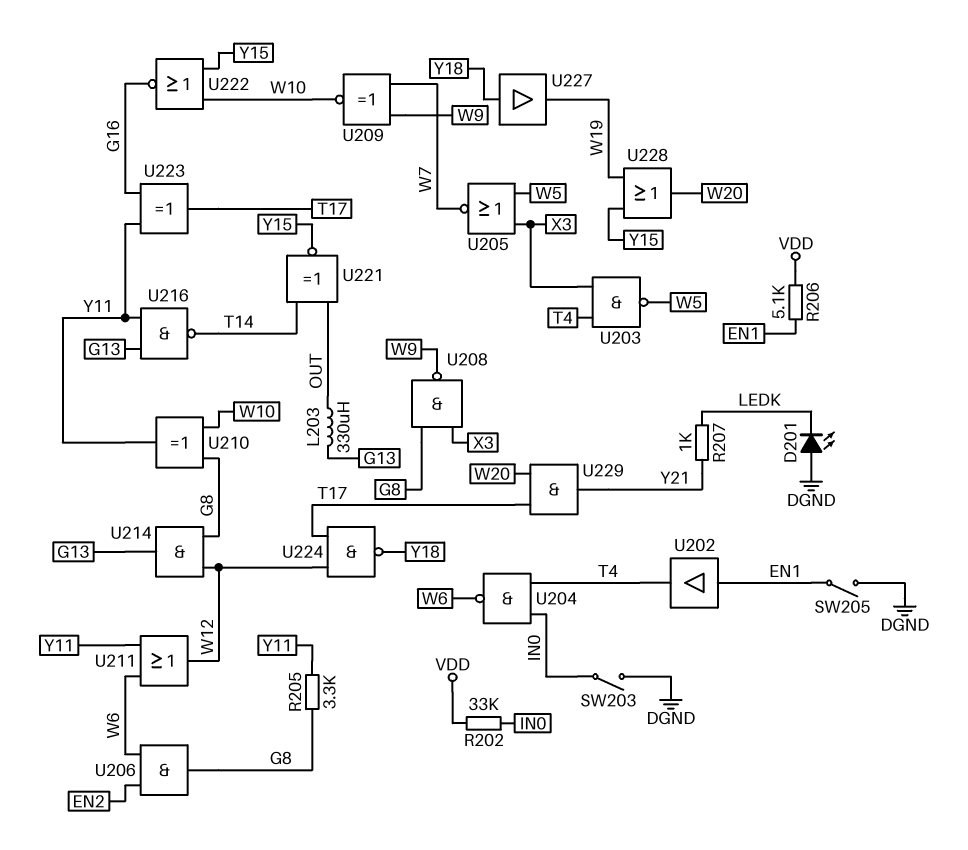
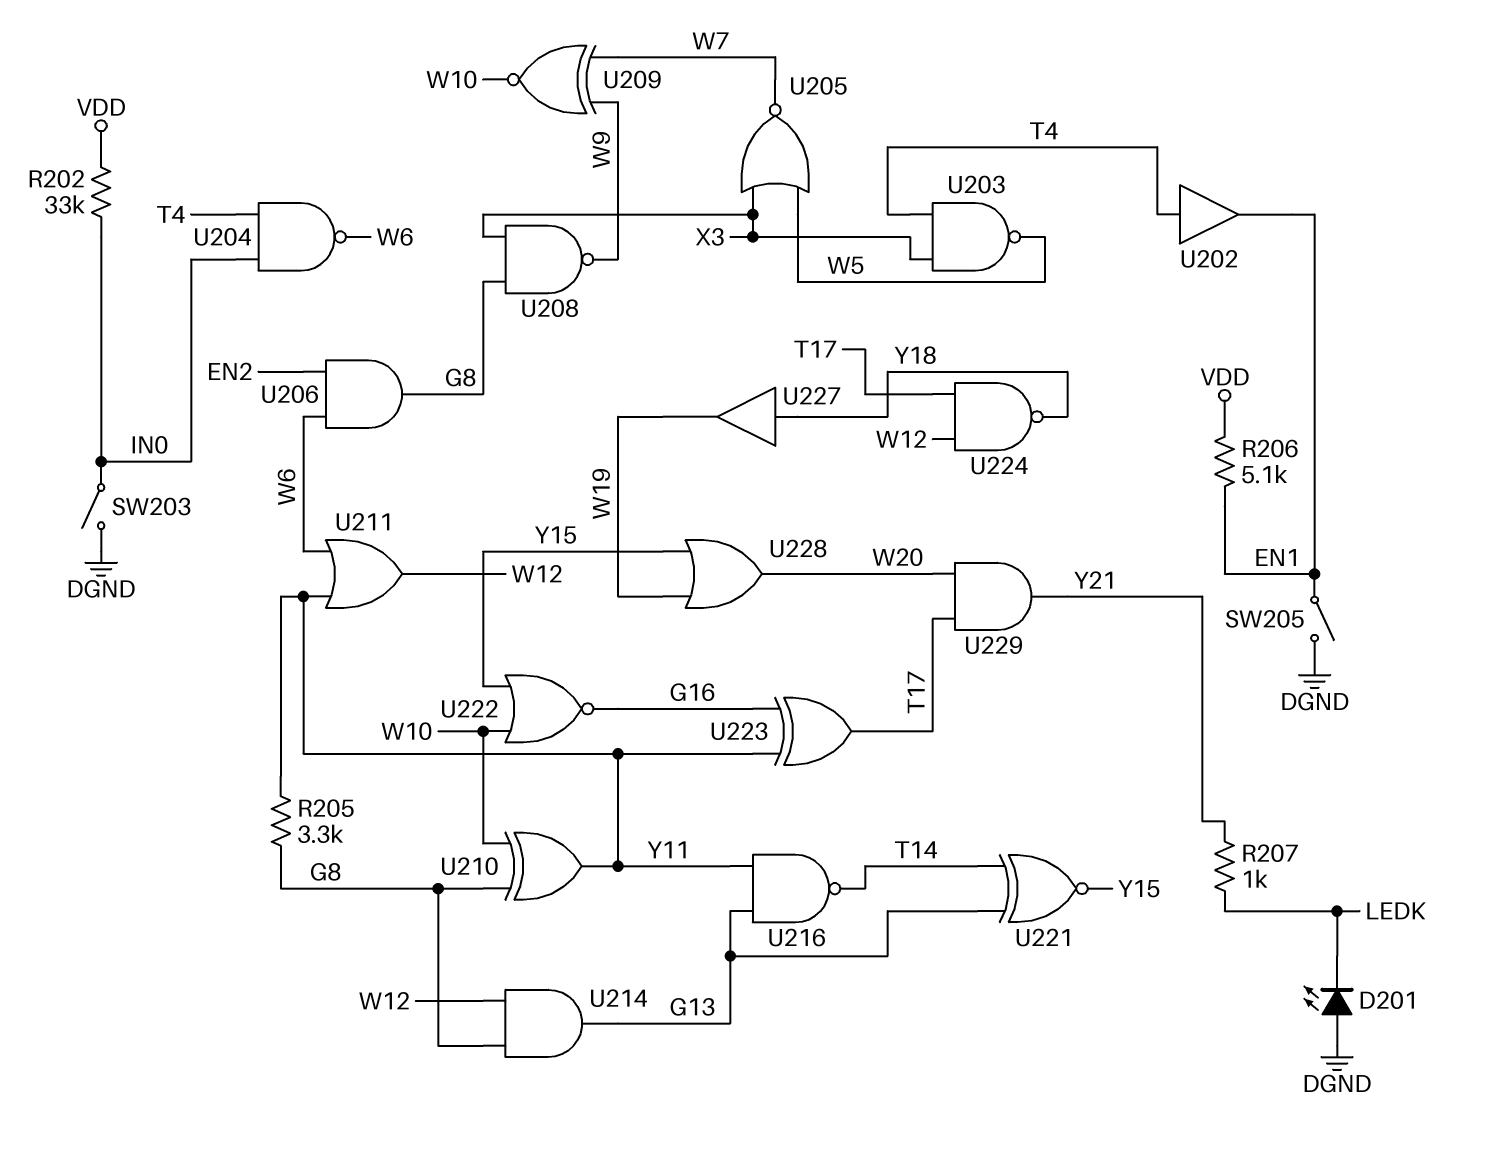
L203: 330uH (G13, OUT) -> none
U202: buffer (in EN1, out T4) -> buffer (in T4, out EN1)
U221: XNOR (in OUT, in T14, out Y15) -> XNOR (in G13, in T14, out Y15)

